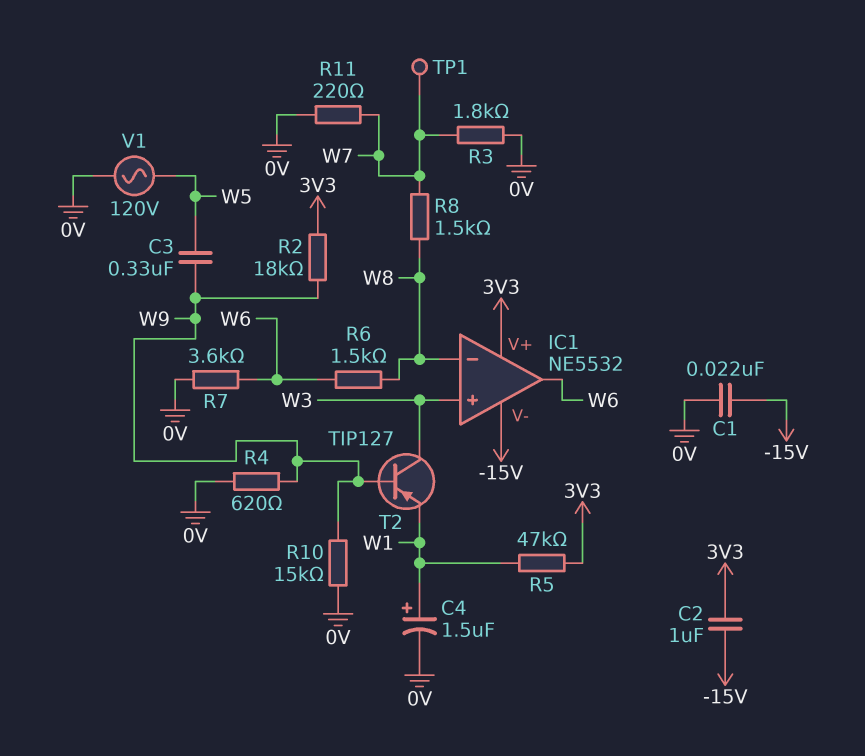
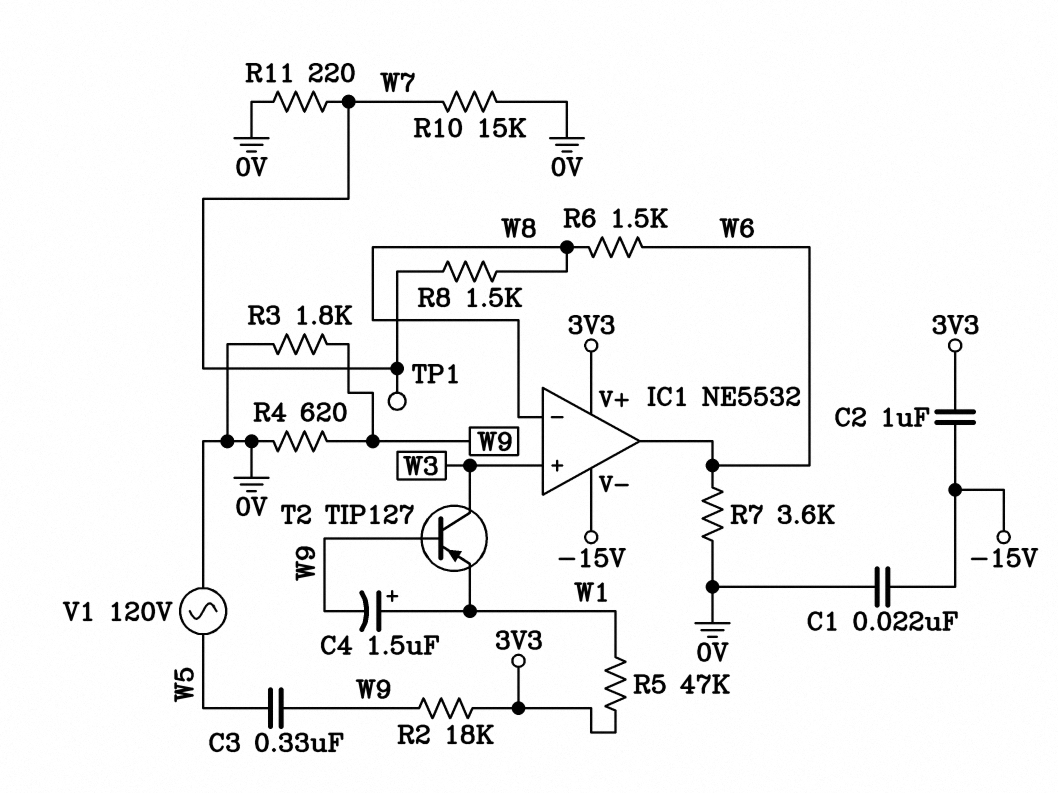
C4: 1.5uF (plus W1, minus 0V) -> 1.5uF (plus W1, minus W9)
R3: 1.8k (0V, W7) -> 1.8k (0V, W9)
R10: 15k (0V, W9) -> 15k (0V, W7)

